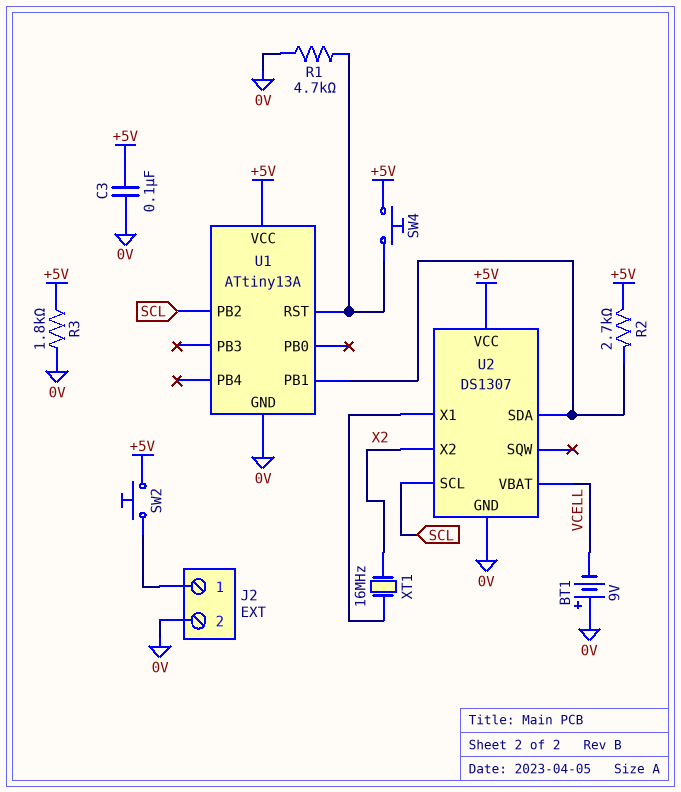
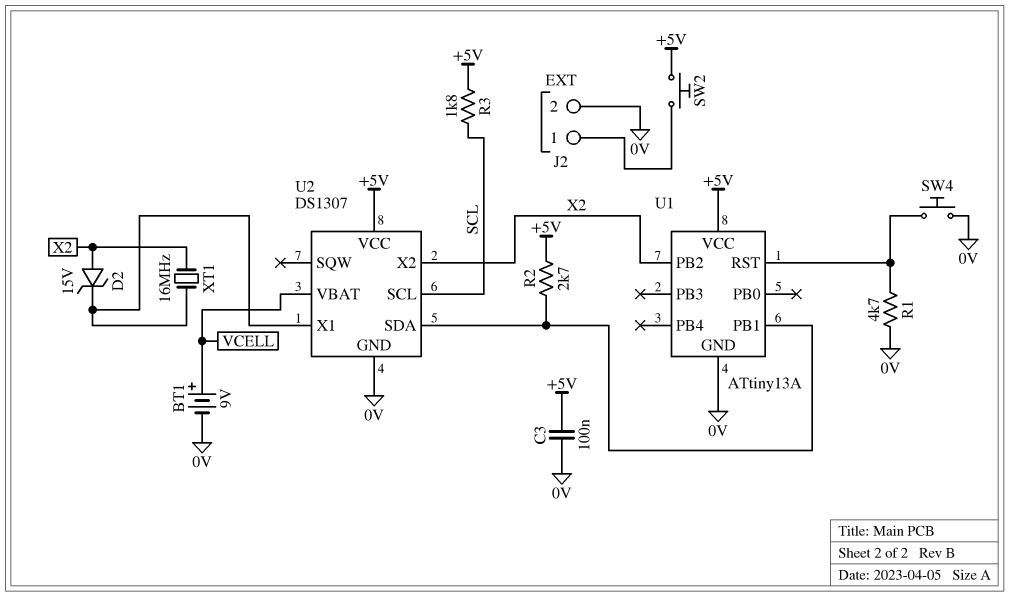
BT1: 9V (plus 0V, minus VCELL) -> 9V (plus VCELL, minus 0V)
D2: none -> zener 15V (A X2, K U2/X1)
R3: 1.8k (+5V, 0V) -> 1.8k (+5V, SCL)
SW4: button (+5V, U1/RST) -> button (0V, U1/RST)
U1 pin PB2: SCL -> X2

